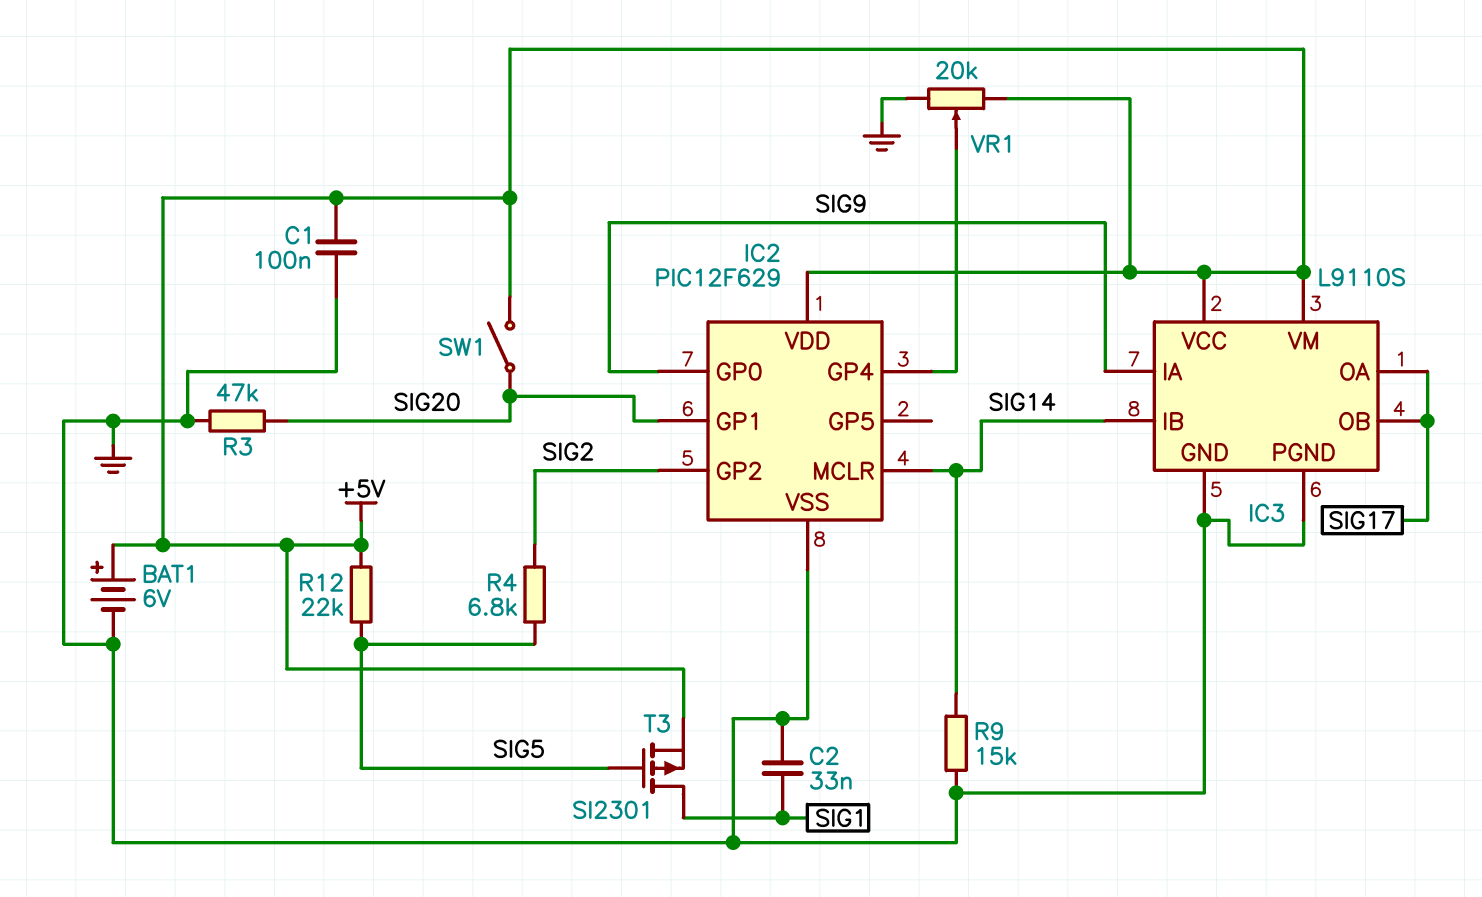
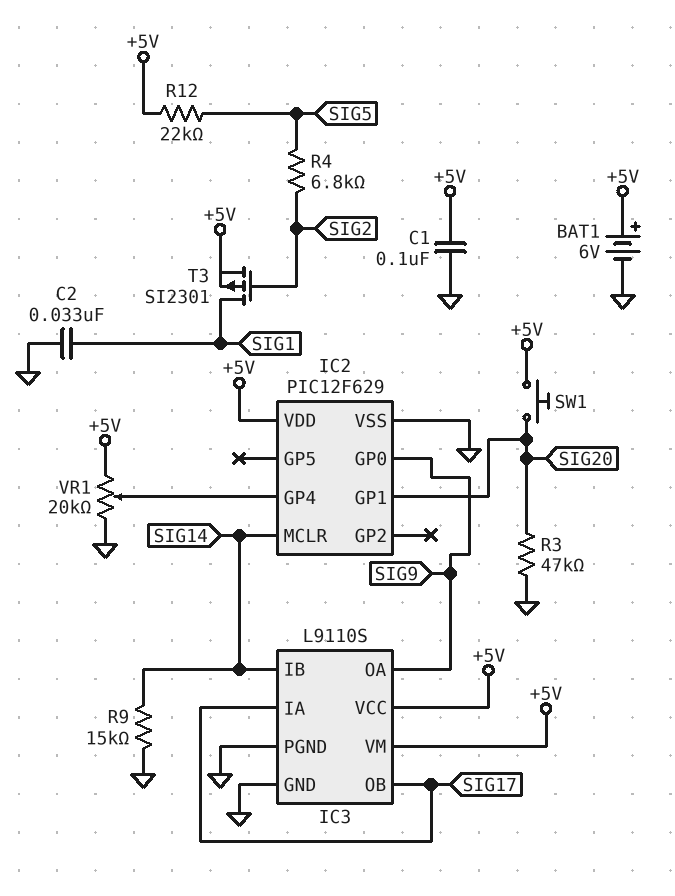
IC2 pin GP2: SIG2 -> none
IC3 pin IA: SIG9 -> SIG17
IC3 pin OA: SIG17 -> SIG9
SW1: switch (+5V, SIG20) -> button (+5V, SIG20)
T3: PMOS SI2301 (G SIG5, D SIG1, S +5V) -> PMOS SI2301 (G SIG2, D SIG1, S +5V)

